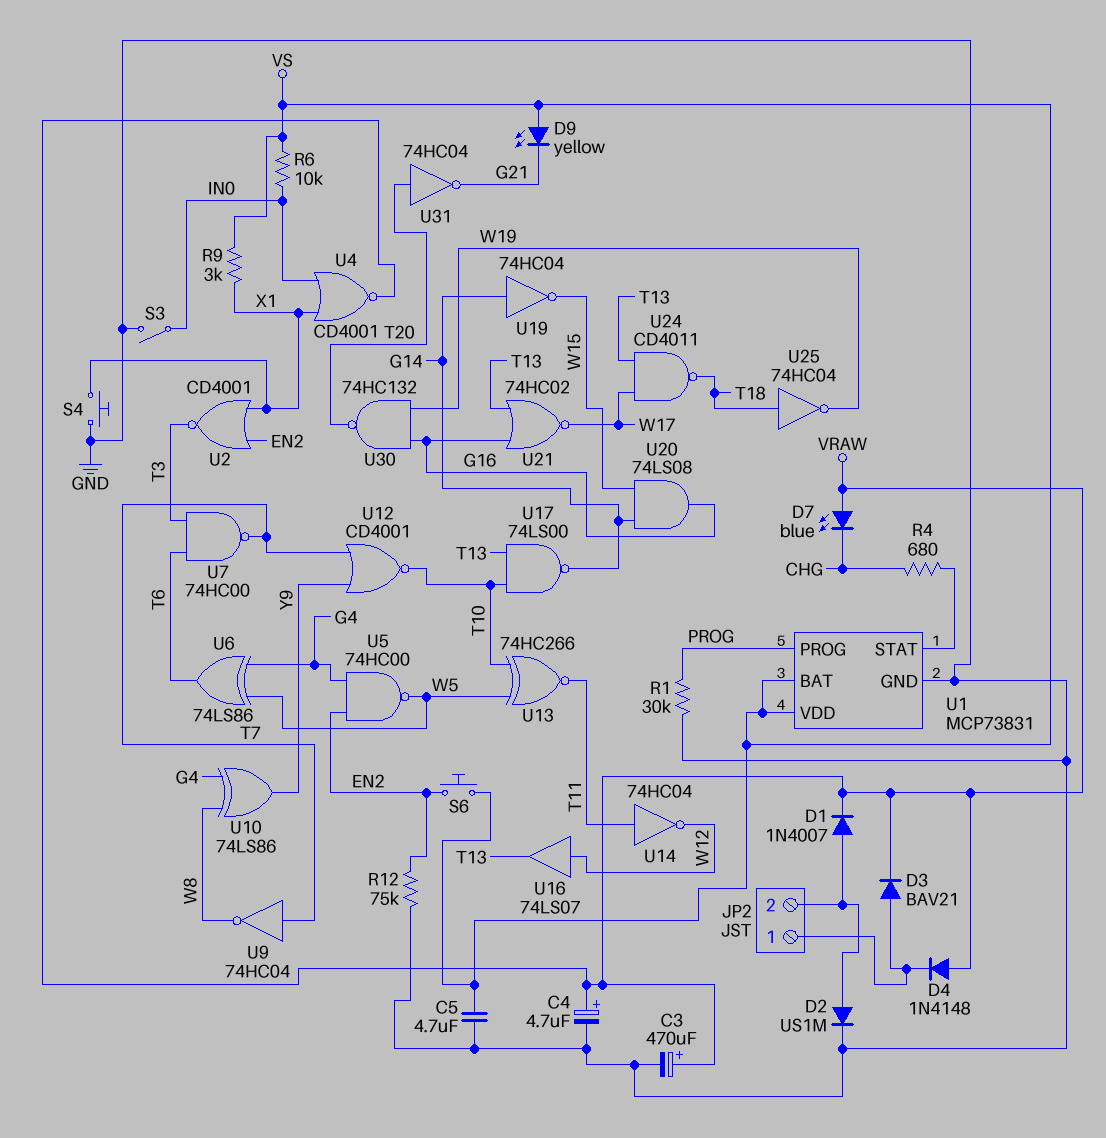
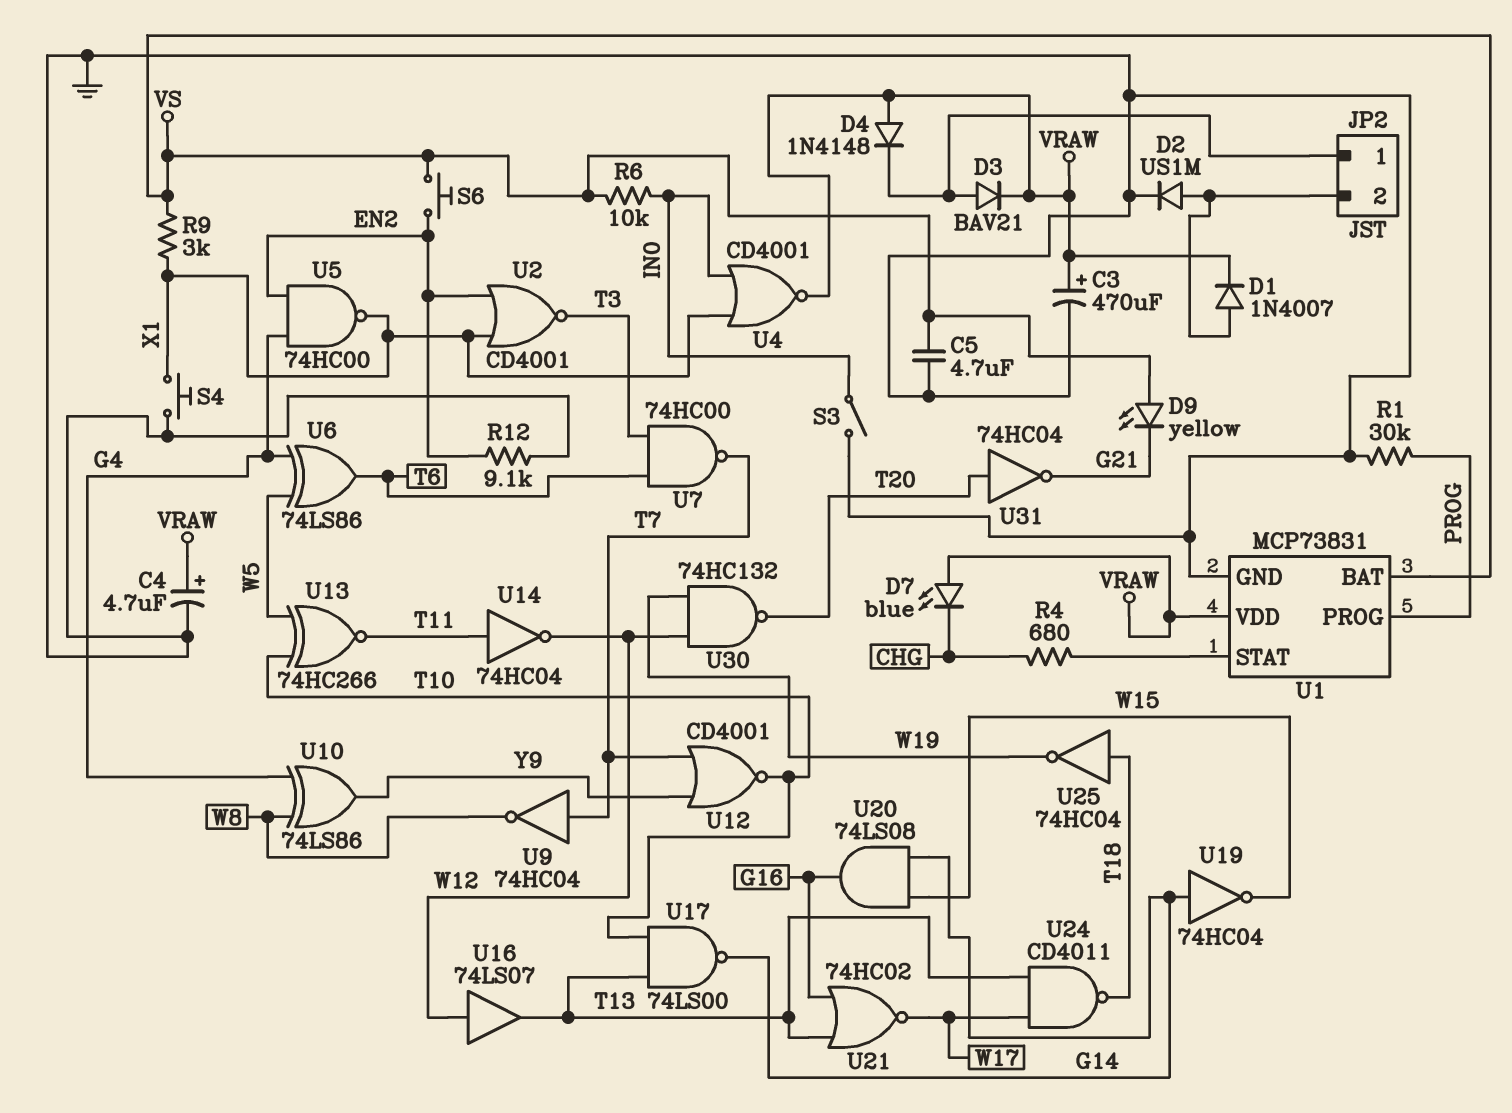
R12: 75k (EN2, GND) -> 9.1k (EN2, GND)
U1 pin VDD: VS -> VRAW
U5: NAND 74HC00 (in EN2, in G4, out W5) -> NAND 74HC00 (in EN2, in G4, out X1)
U30: NAND 74HC132 (in G16, in W19, out T20) -> NAND 74HC132 (in W12, in W19, out T20)

